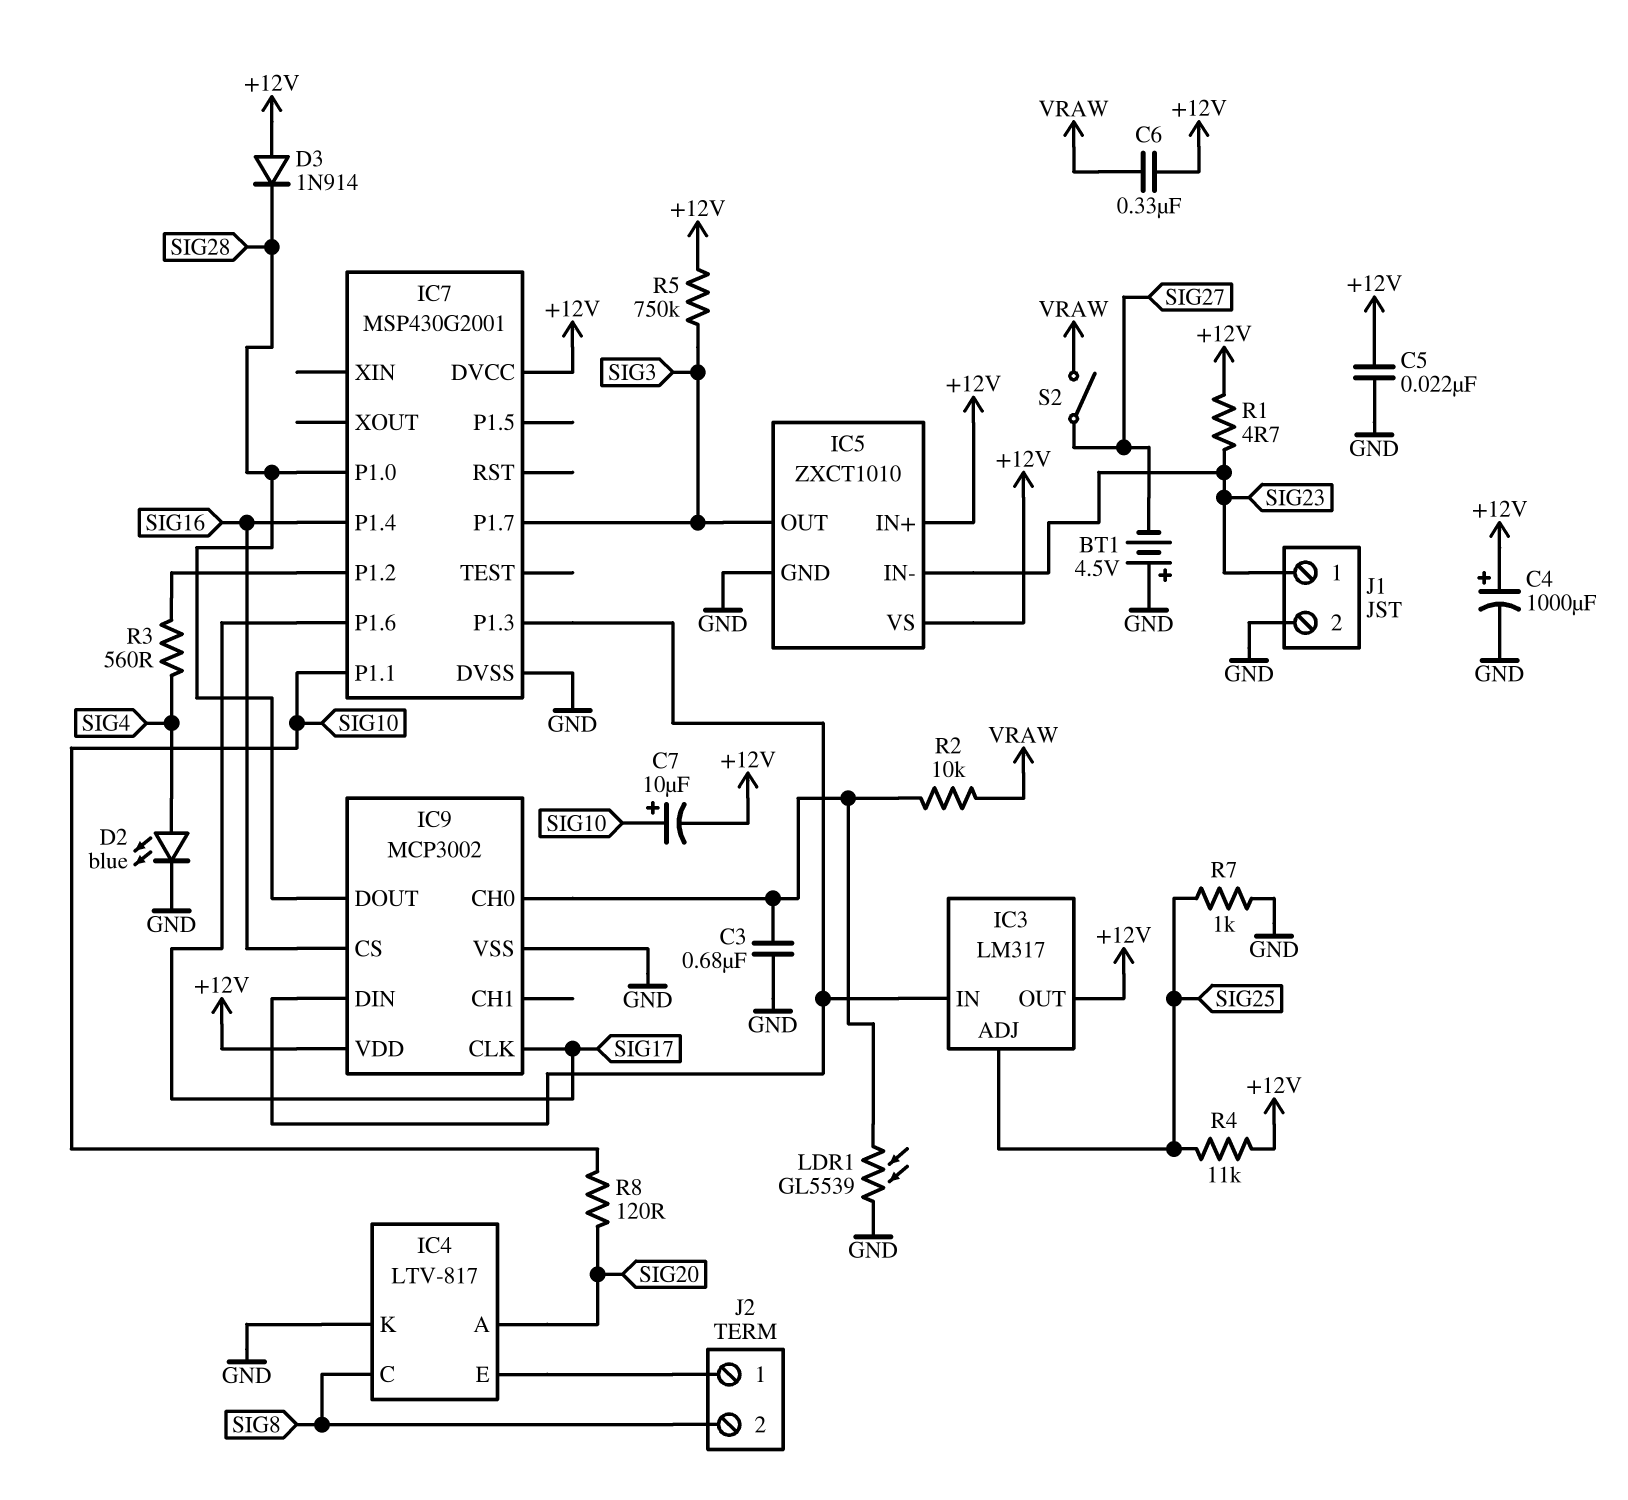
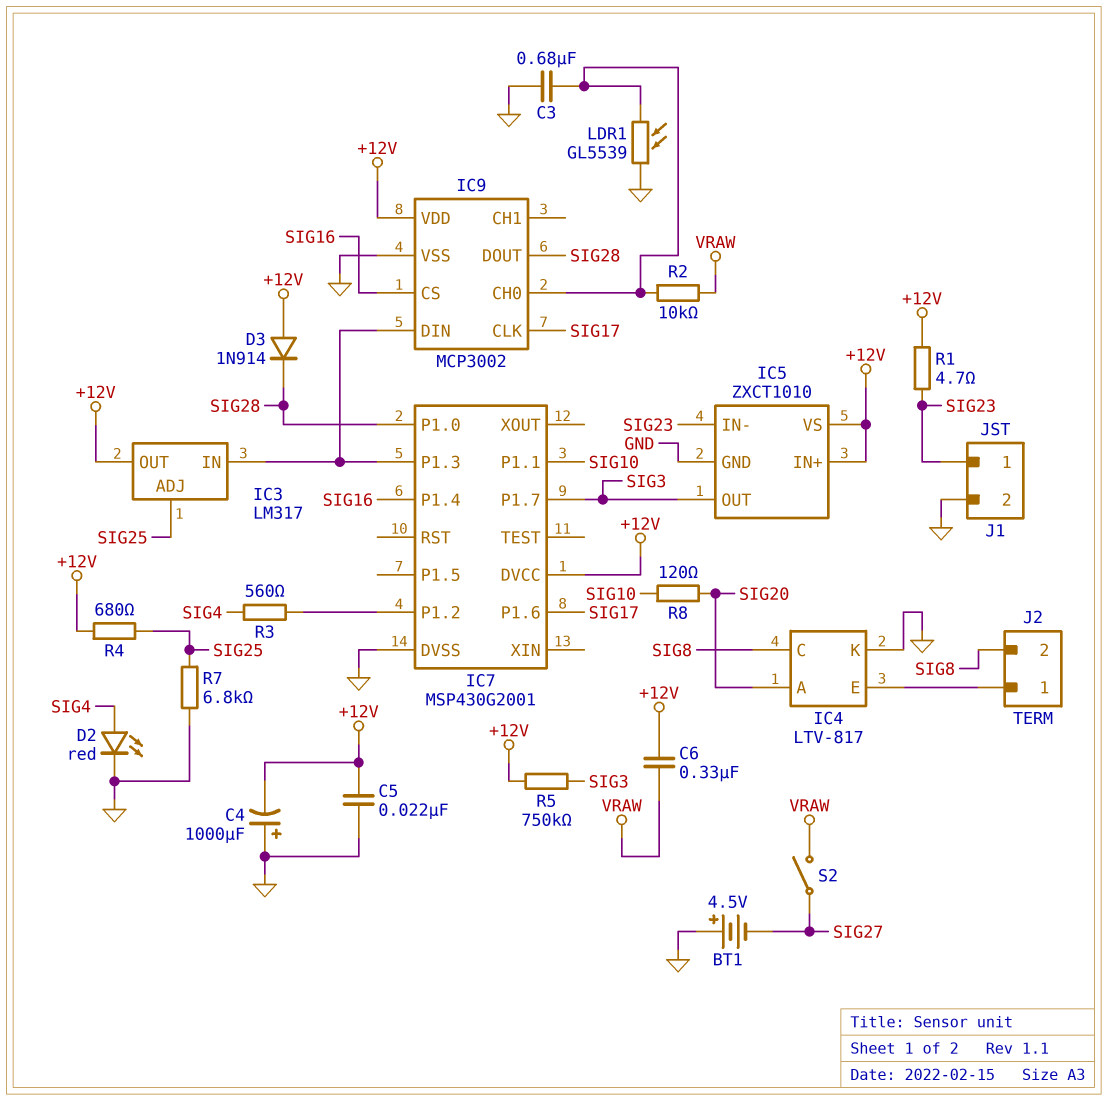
C4: 1000uF (plus +12V, minus GND) -> 1000uF (plus GND, minus +12V)
C7: 10uF (plus SIG10, minus +12V) -> none
D2: LED blue (A SIG4, K GND) -> LED red (A SIG4, K GND)
R4: 11k (+12V, SIG25) -> 680 (+12V, SIG25)
R7: 1k (GND, SIG25) -> 6.8k (GND, SIG25)

